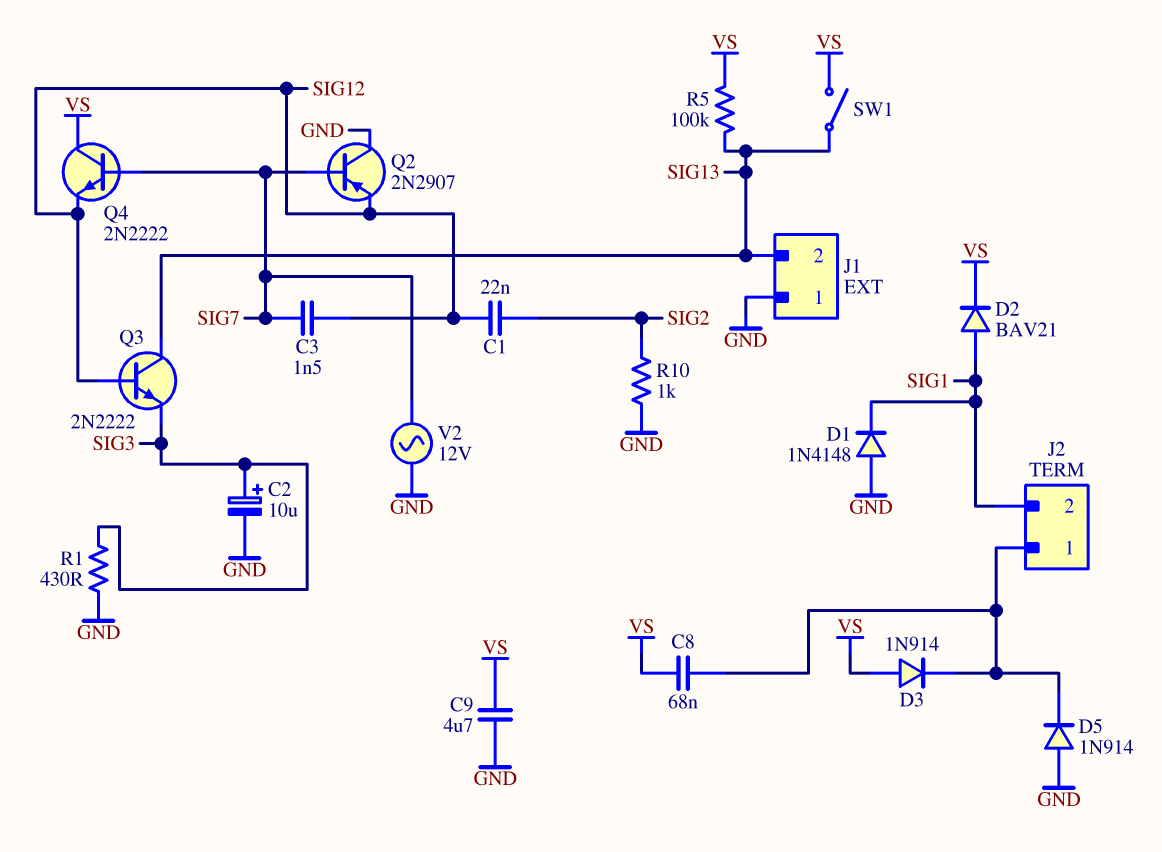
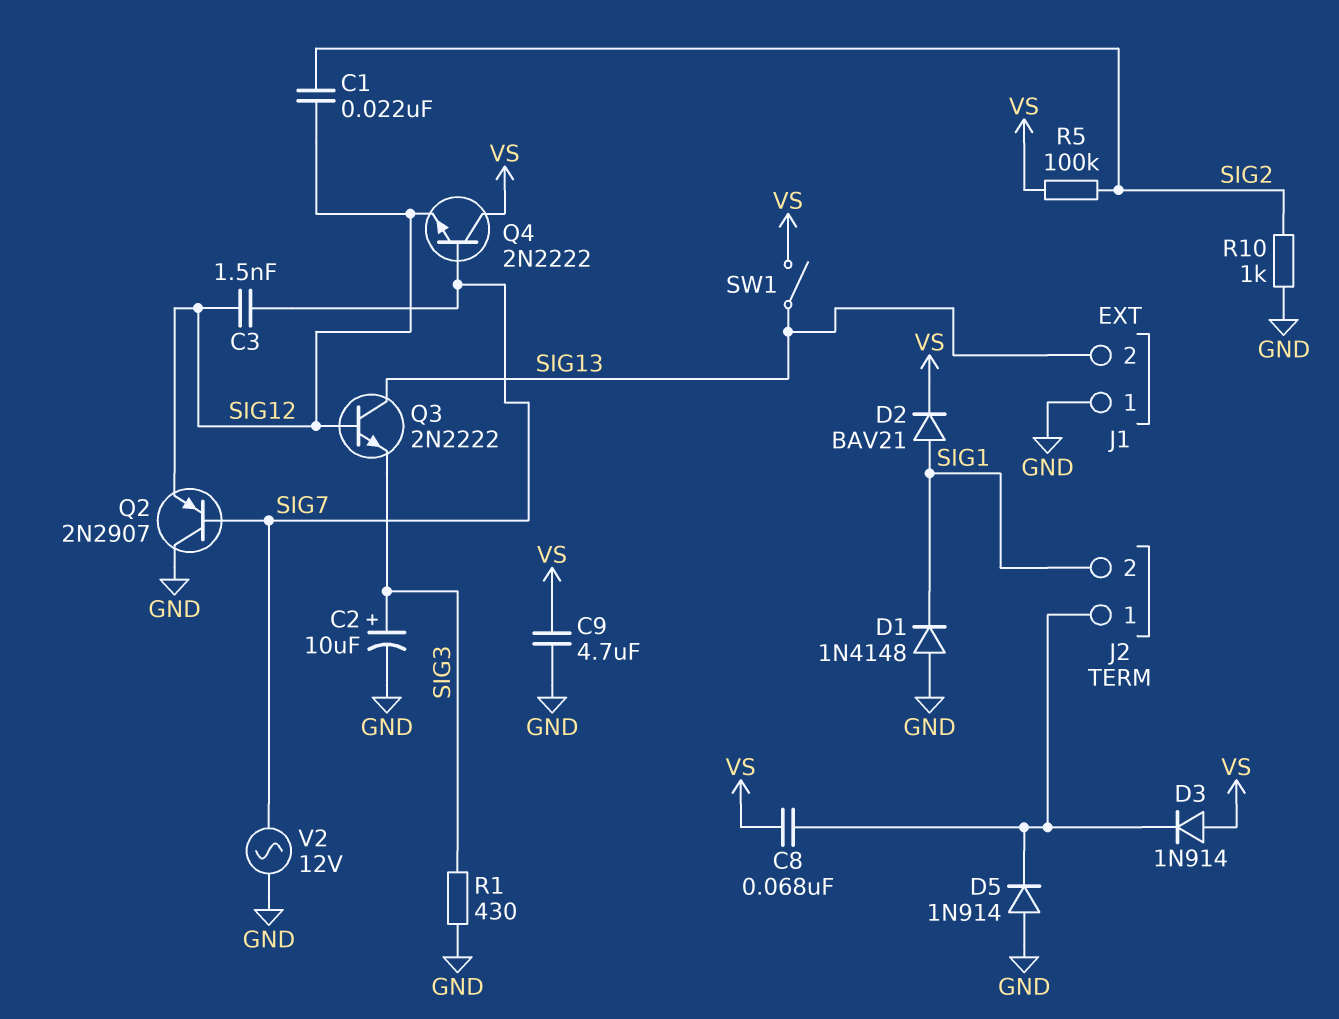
R5: 100k (SIG13, VS) -> 100k (SIG2, VS)

